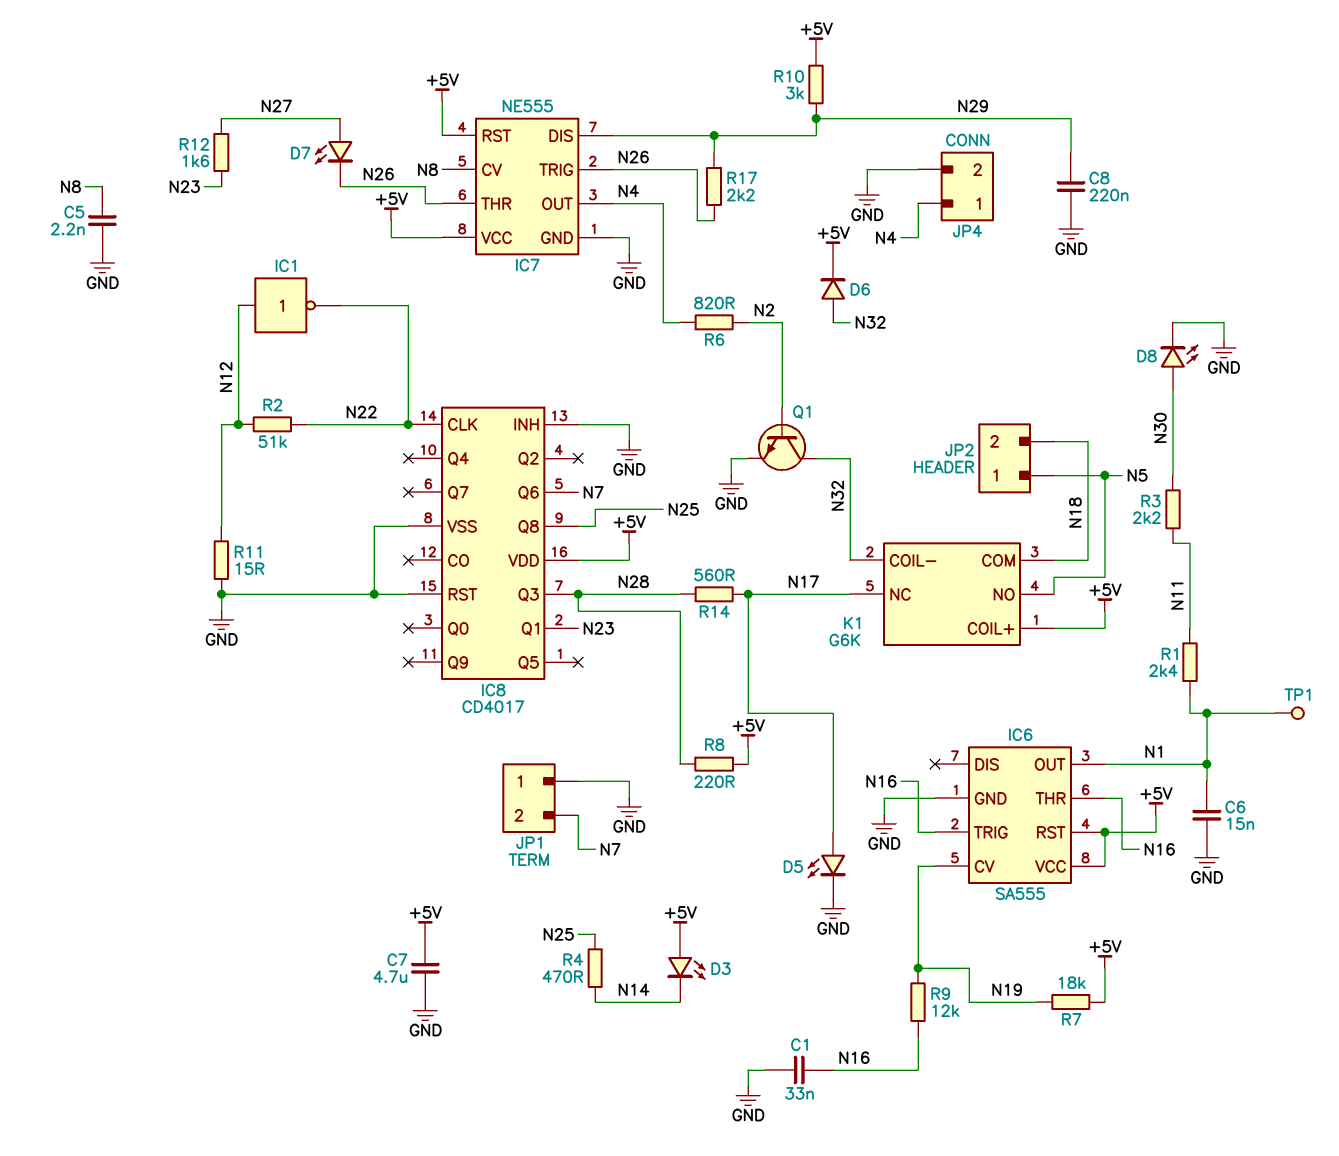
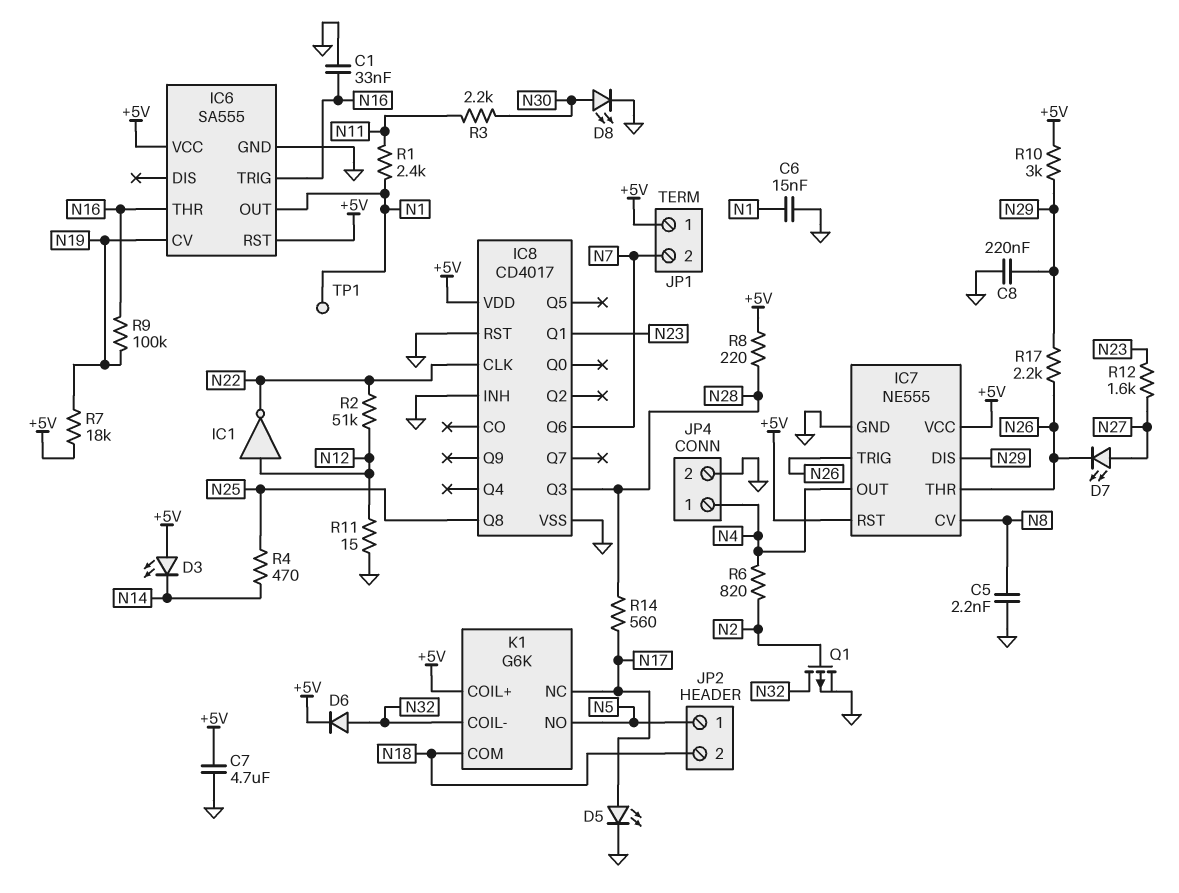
JP1 pin 1: GND -> +5V
Q1: NPN (B N2, C N32, E GND) -> PMOS (G N2, D N32, S GND)
R9: 12k (N16, N19) -> 100k (N16, N19)

